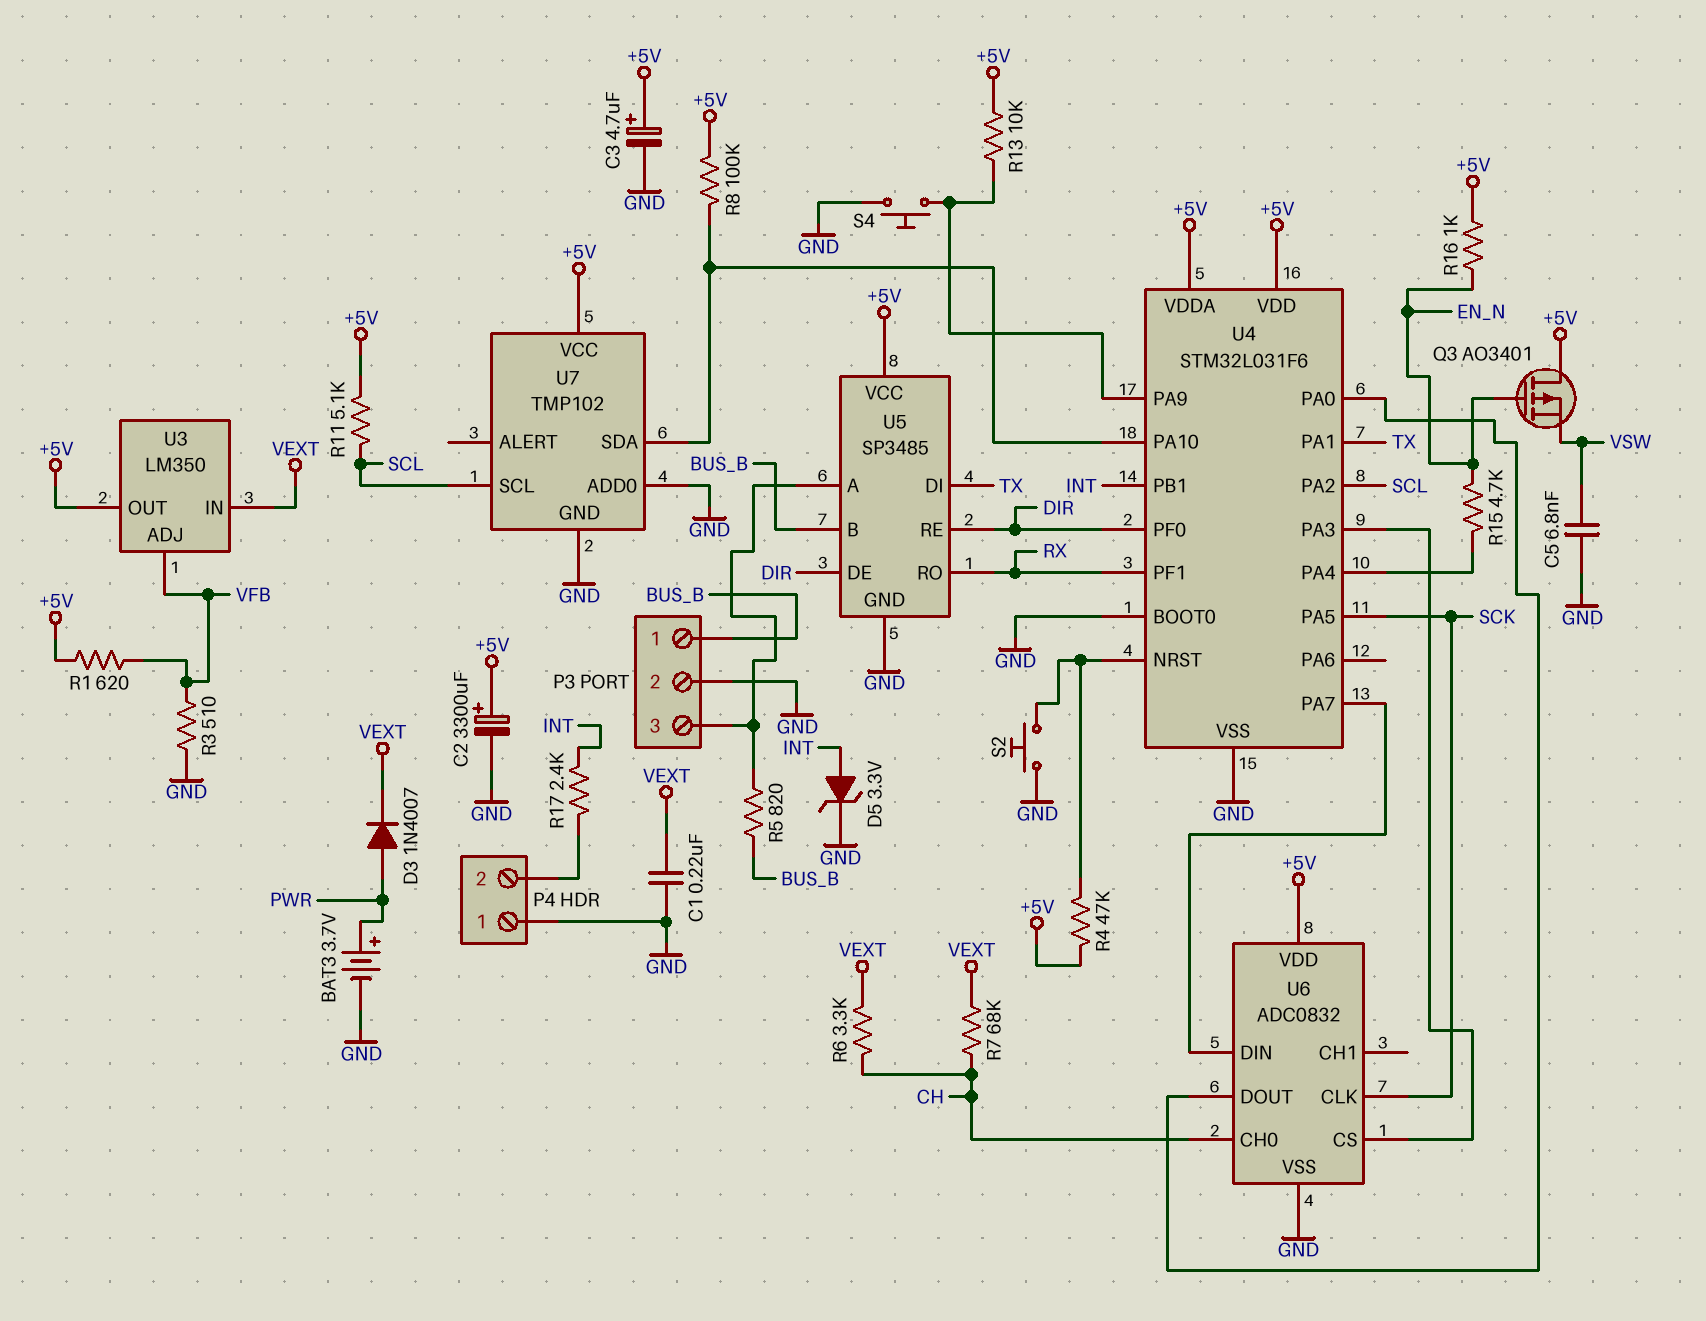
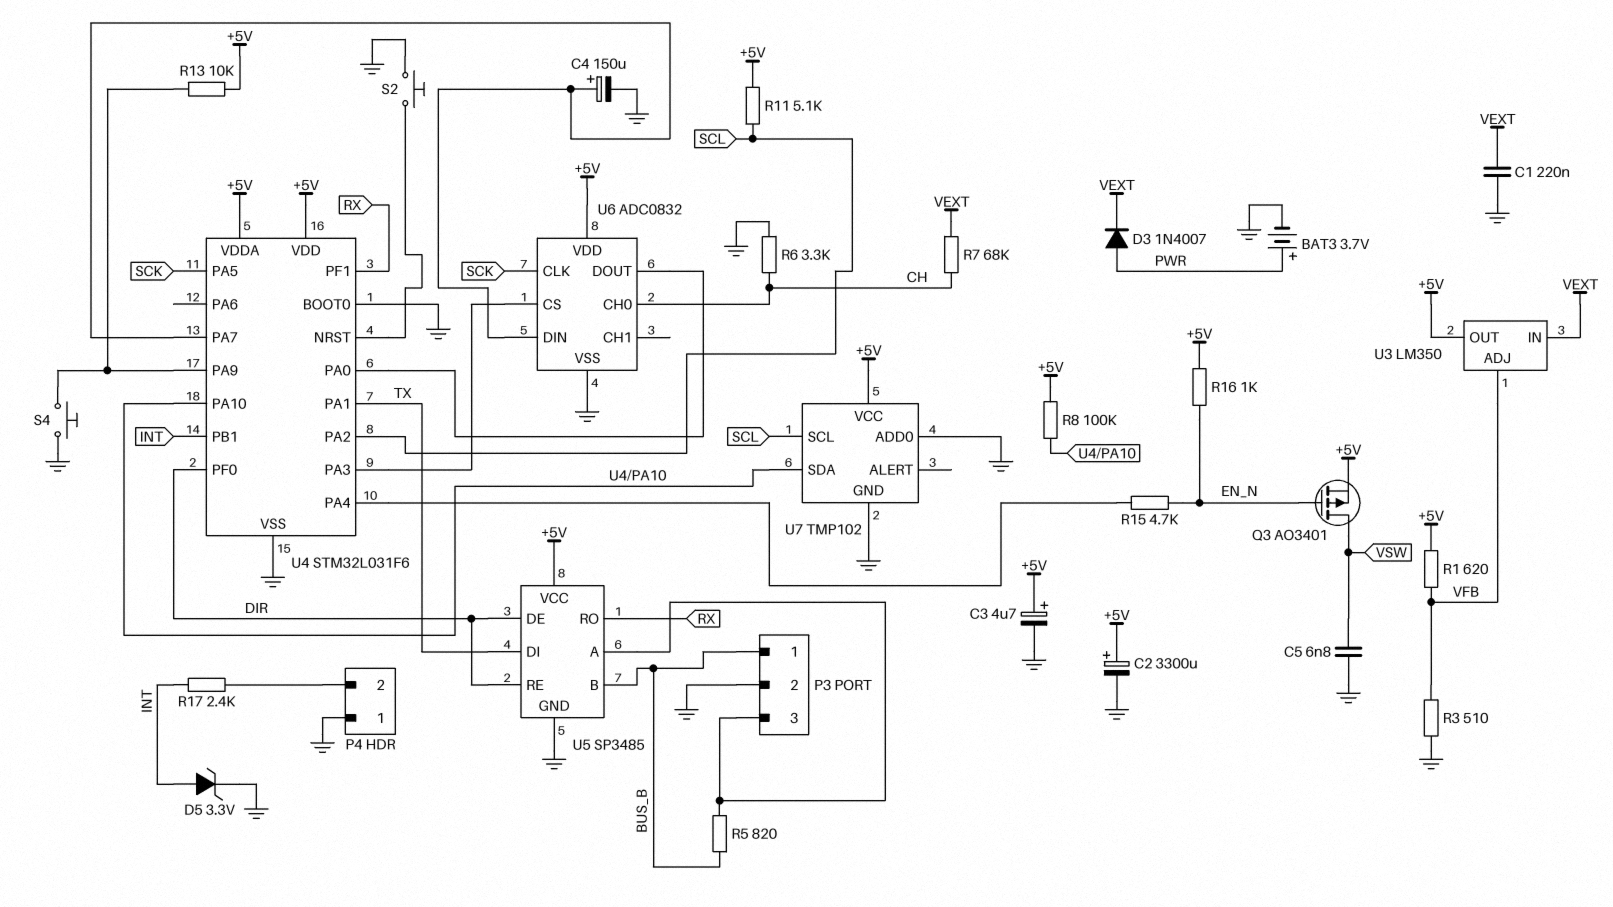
C4: none -> 150uF (plus U4/PA7, minus GND)
Q3: PMOS AO3401 (G EN_N, D +5V, S VSW) -> PMOS AO3401 (G EN_N, D VSW, S +5V)
R4: 47k (+5V, U4/NRST) -> none
R6: 3.3k (CH, VEXT) -> 3.3k (CH, GND)

